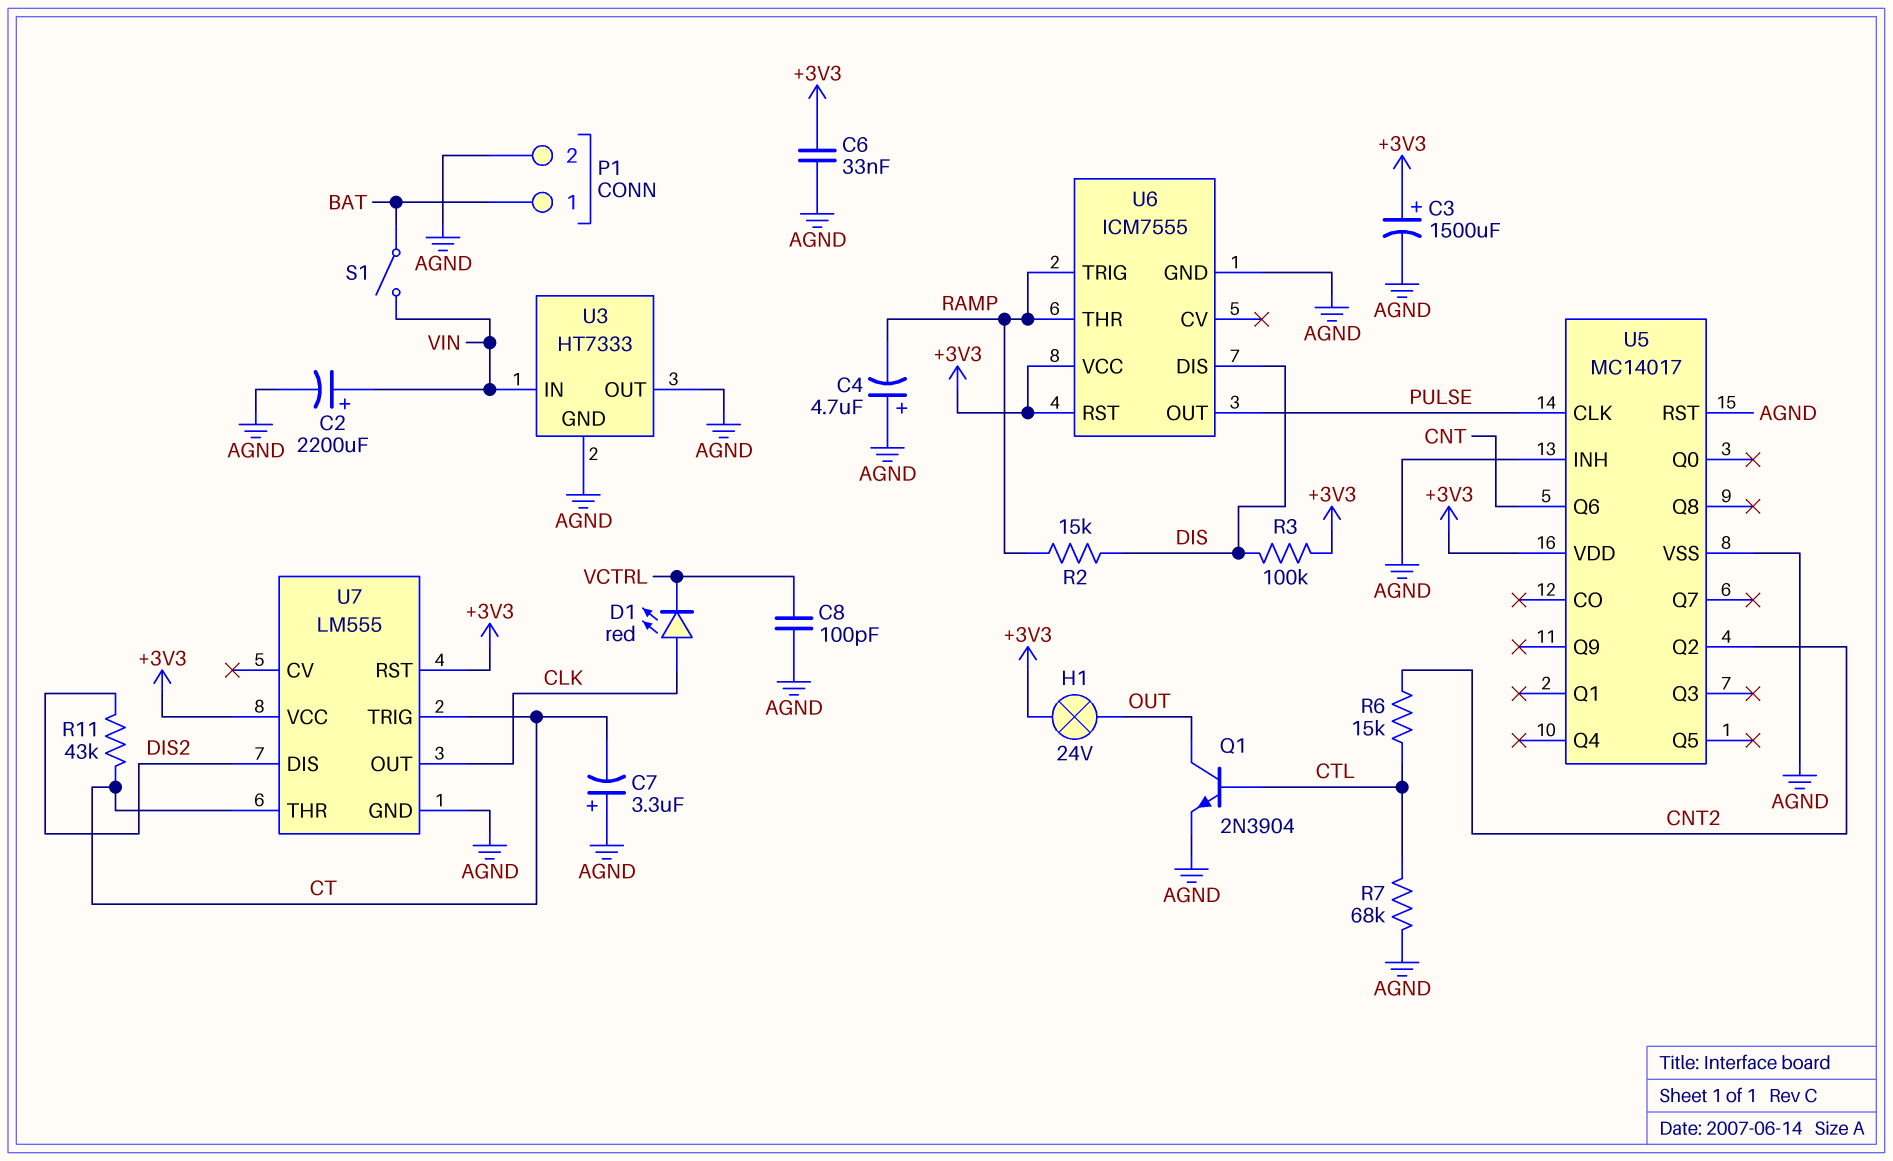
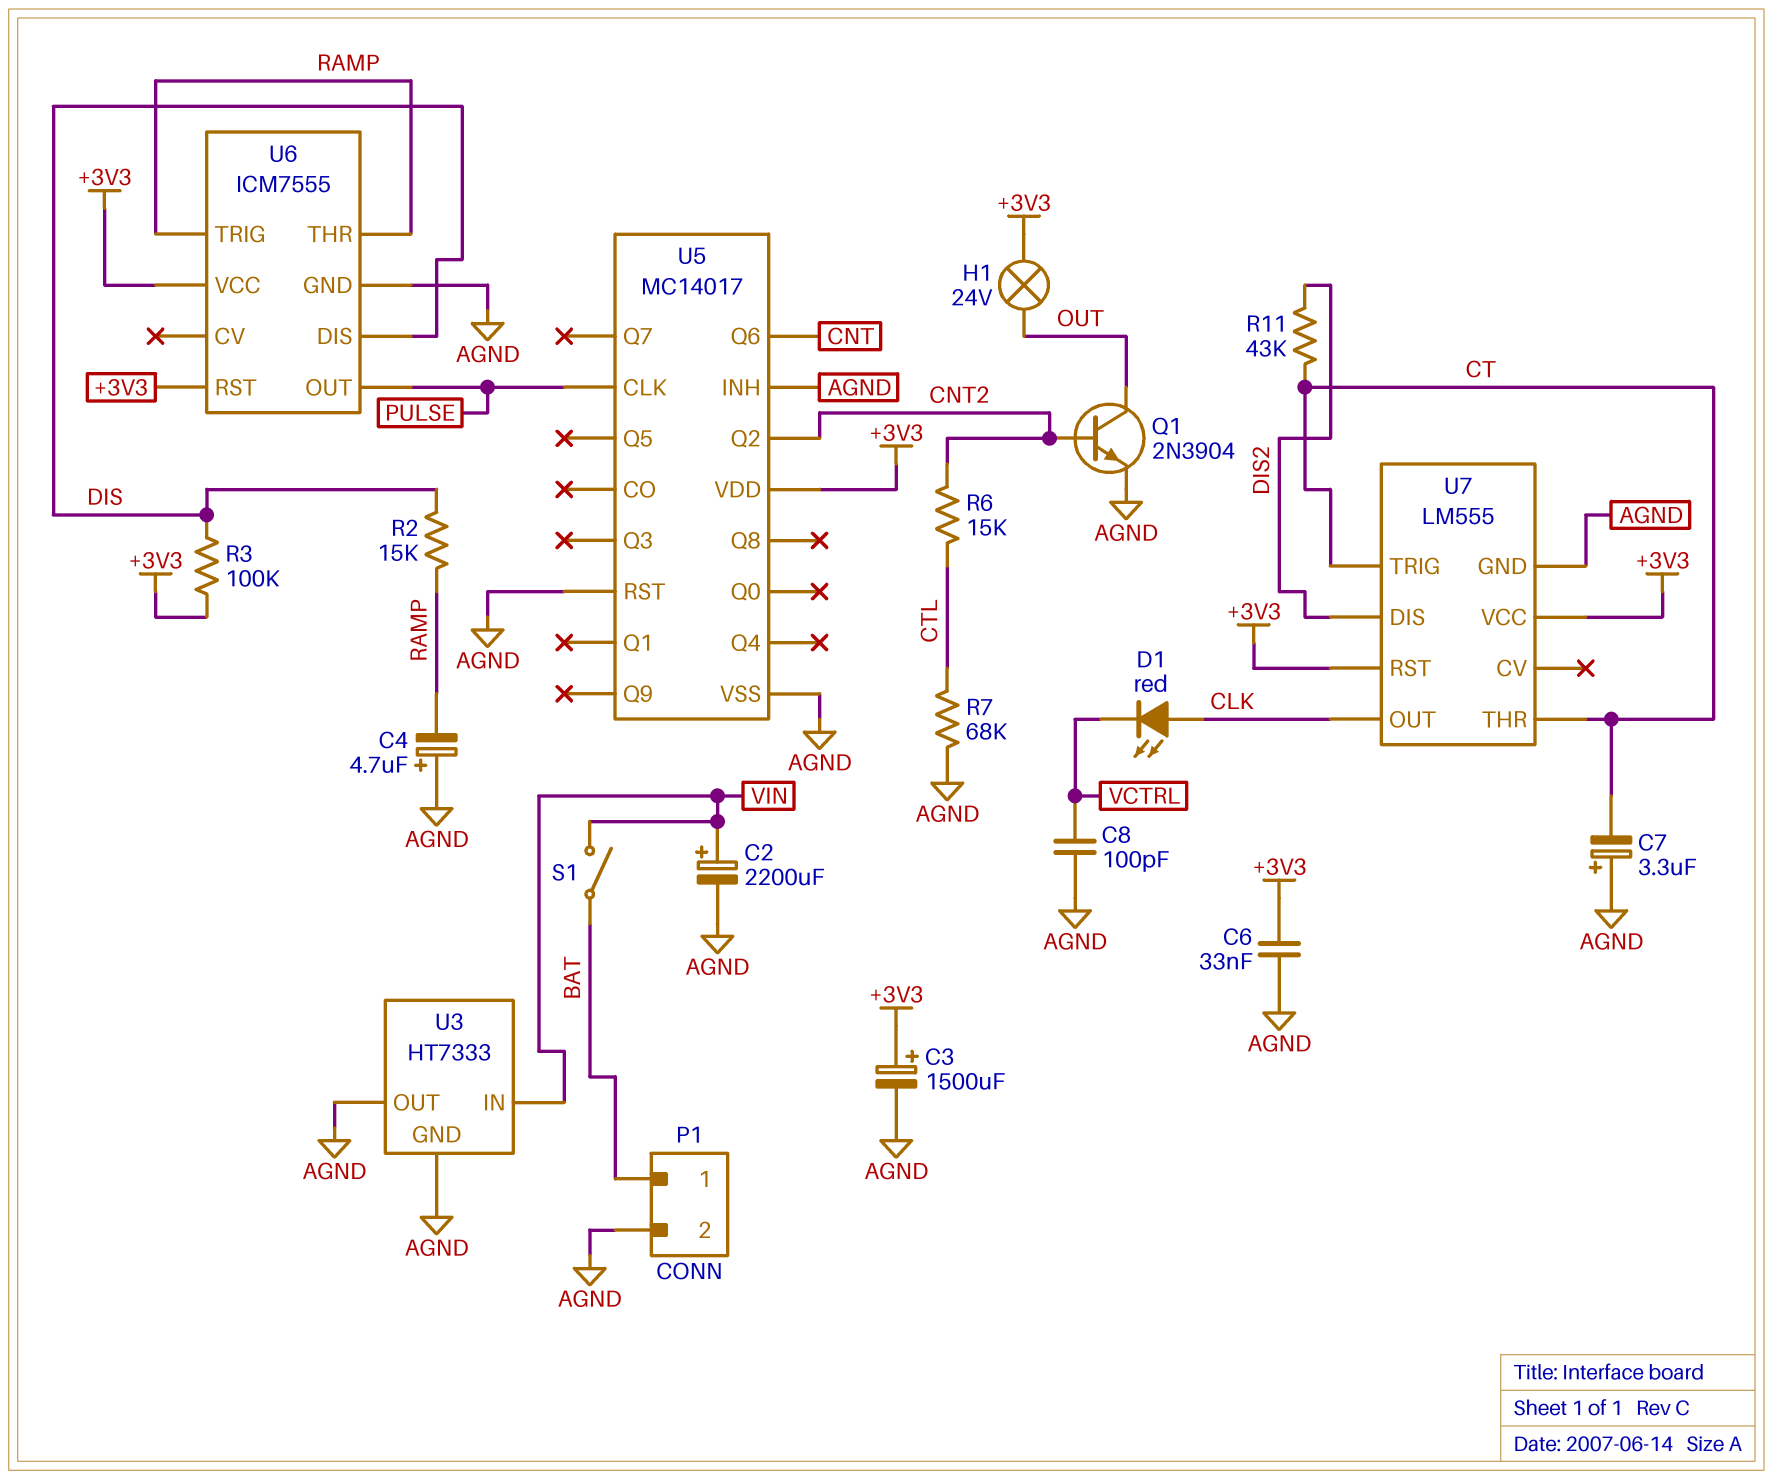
Q1: NPN 2N3904 (B CTL, C OUT, E AGND) -> NPN 2N3904 (B CNT2, C OUT, E AGND)

